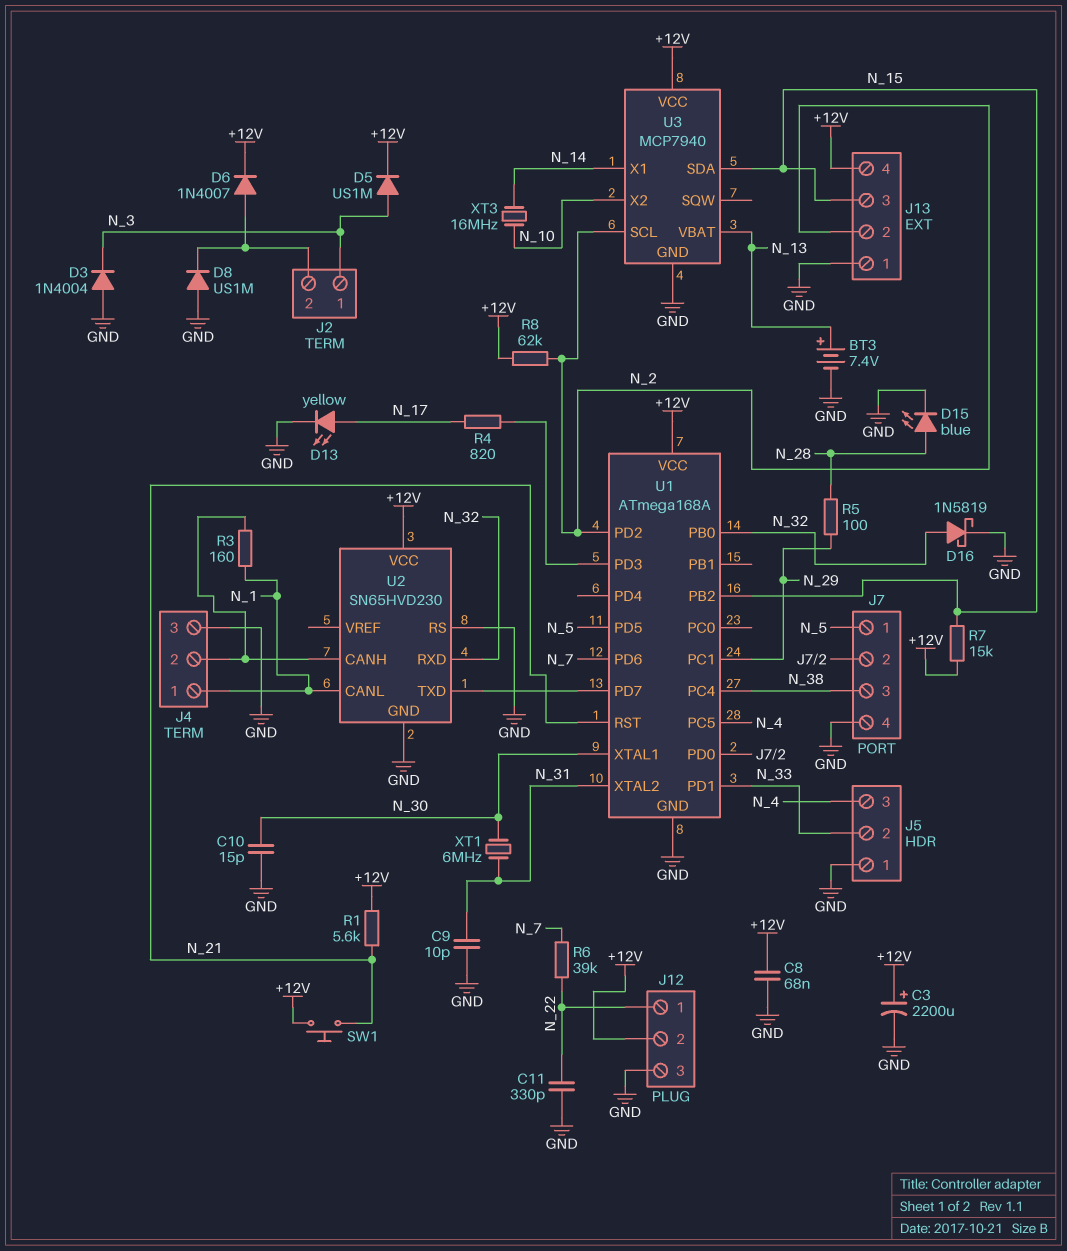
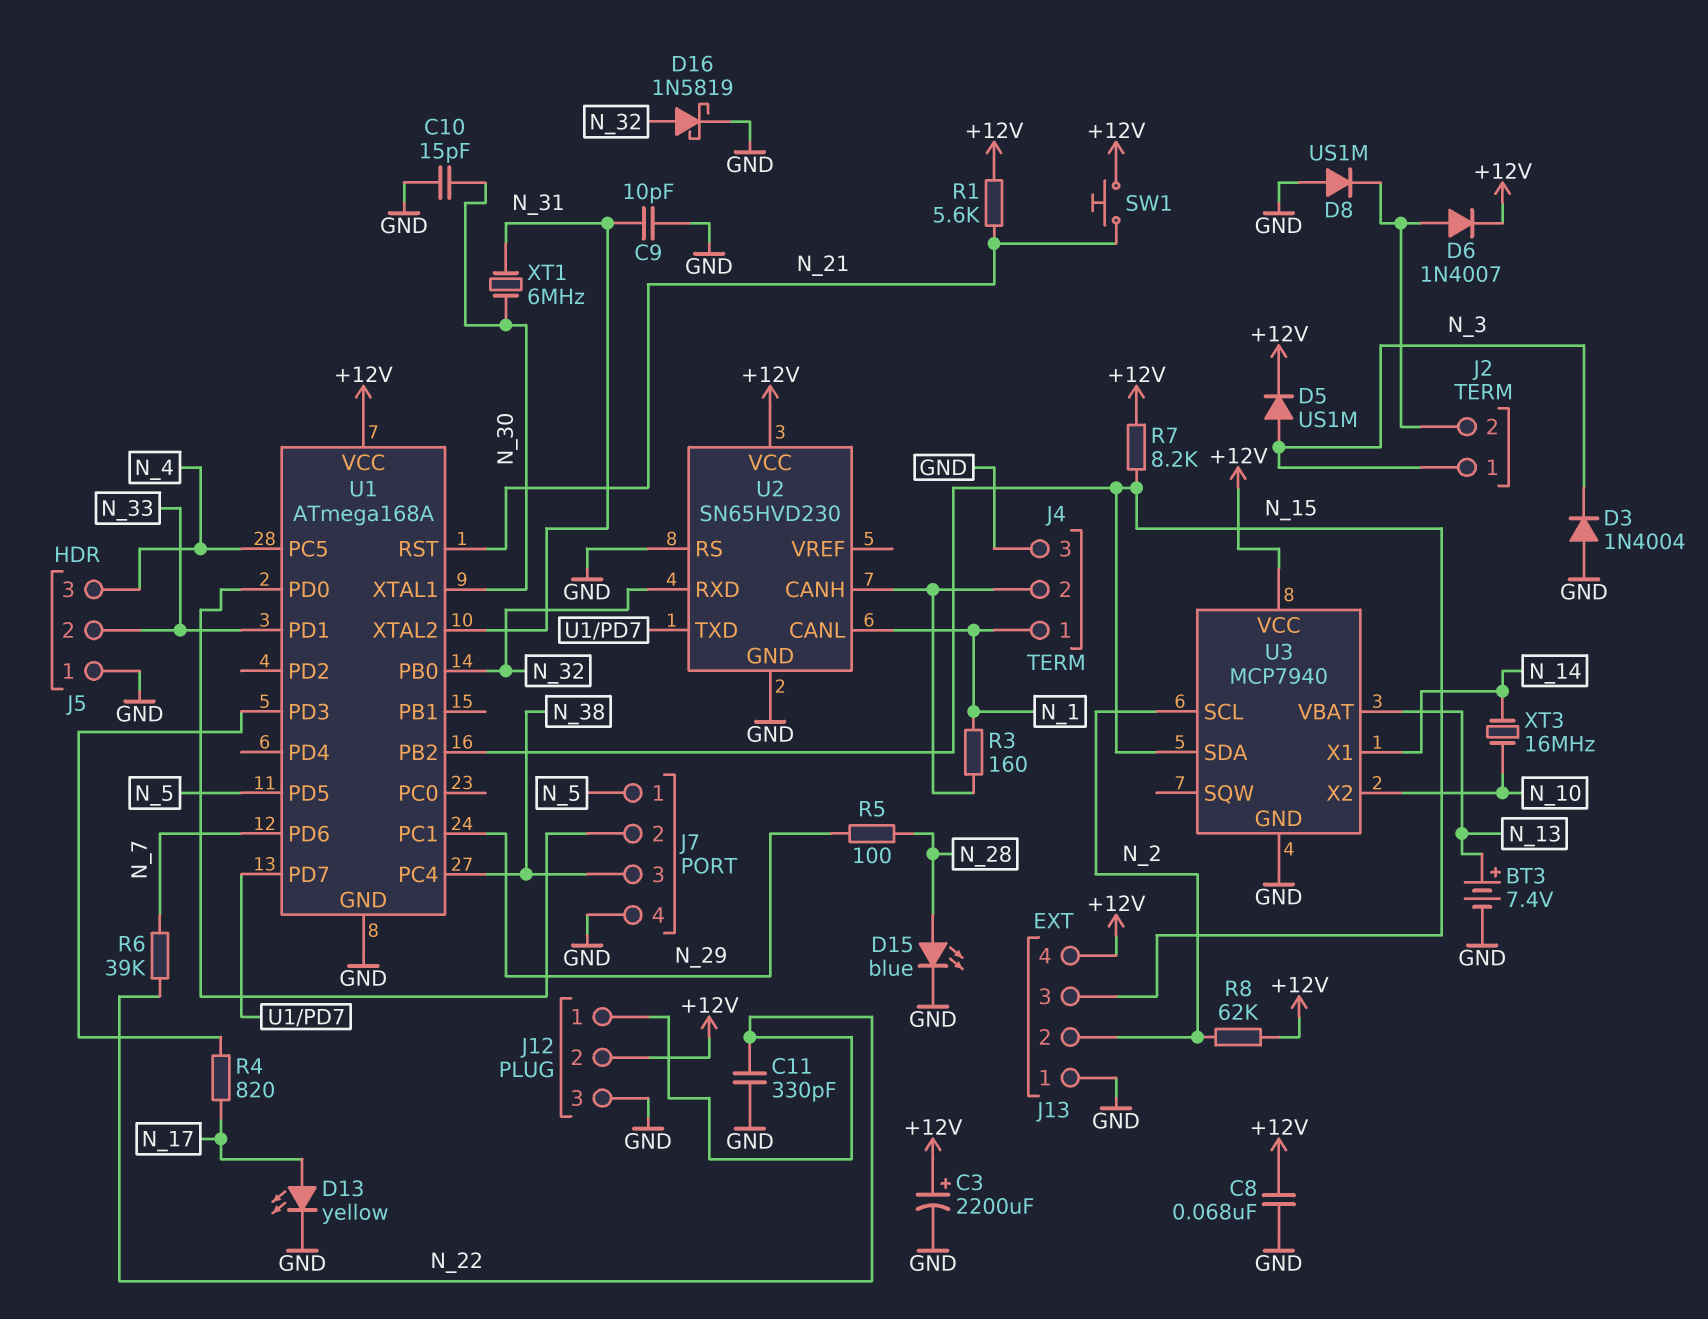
R7: 15k (+12V, N_15) -> 8.2k (+12V, N_15)
U1 pin PD2: N_2 -> none

